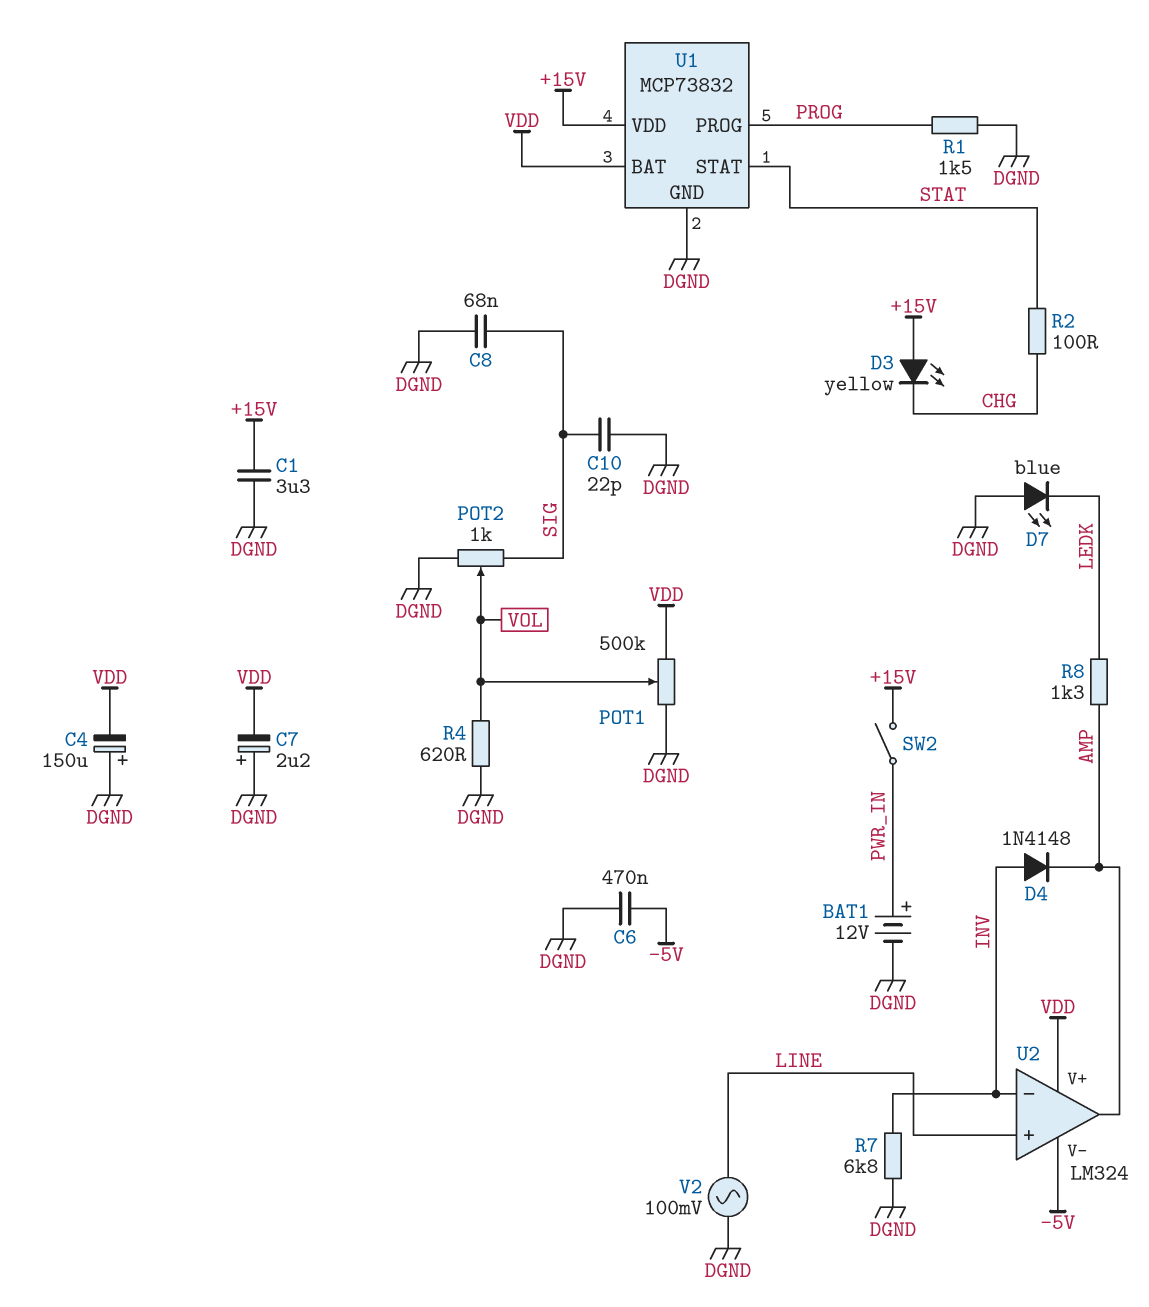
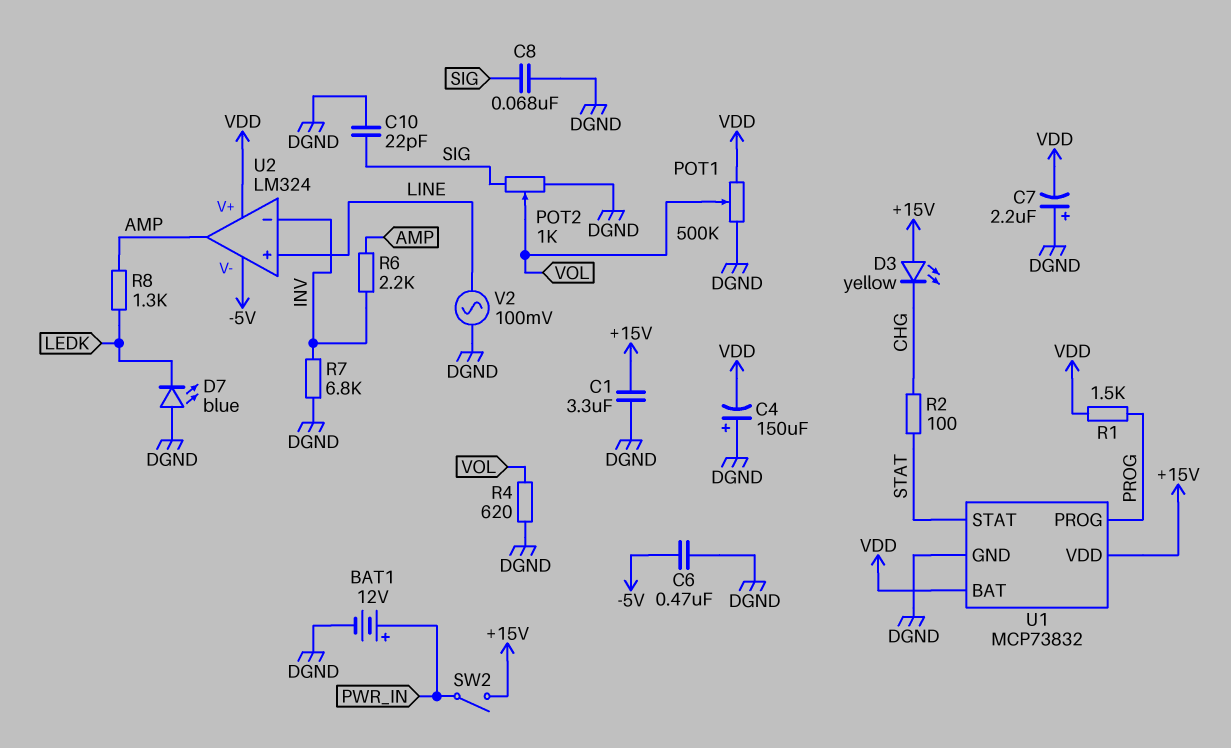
D4: diode 1N4148 (A INV, K AMP) -> none
R1: 1.5k (DGND, PROG) -> 1.5k (PROG, VDD)
R6: none -> 2.2k (AMP, INV)

